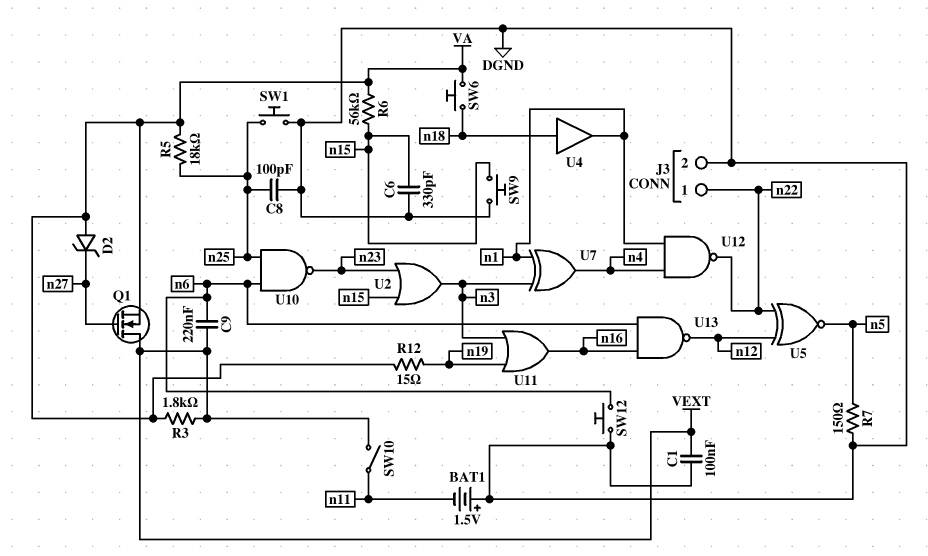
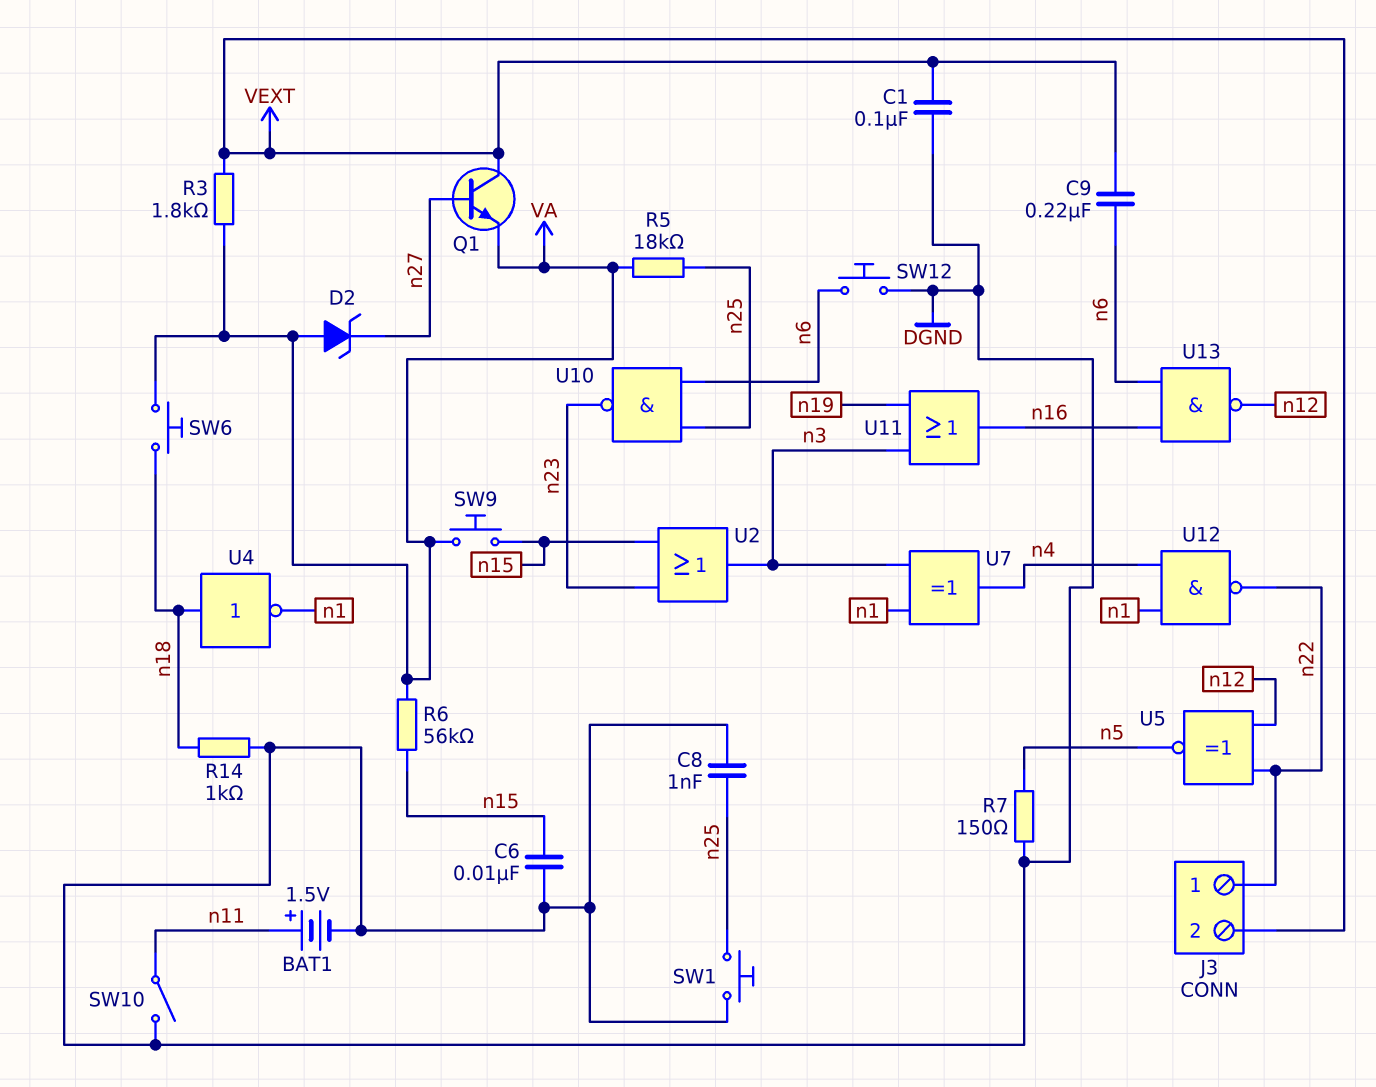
BAT1: 1.5V (plus DGND, minus n11) -> 1.5V (plus n11, minus DGND)
C6: 330pF (DGND, n15) -> 10nF (DGND, n15)
C8: 100pF (DGND, n25) -> 1nF (DGND, n25)
J3 pin 2: DGND -> VEXT
Q1: NMOS (G n27, D VEXT, S VA) -> NPN (B n27, C VEXT, E VA)
R12: 15 (VA, n19) -> none
R14: none -> 1k (DGND, n18)
SW9: button (DGND, n15) -> button (VA, n15)
SW10: switch (VEXT, n11) -> switch (DGND, n11)
U4: buffer (in n18, out n1) -> NOT (in n18, out n1)

